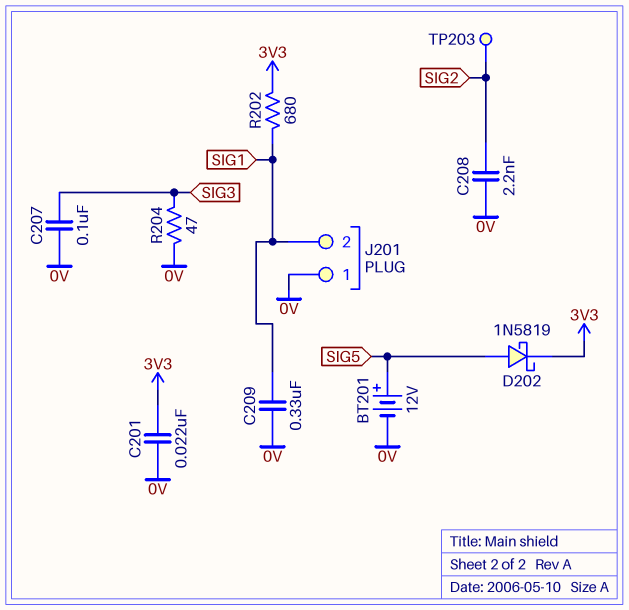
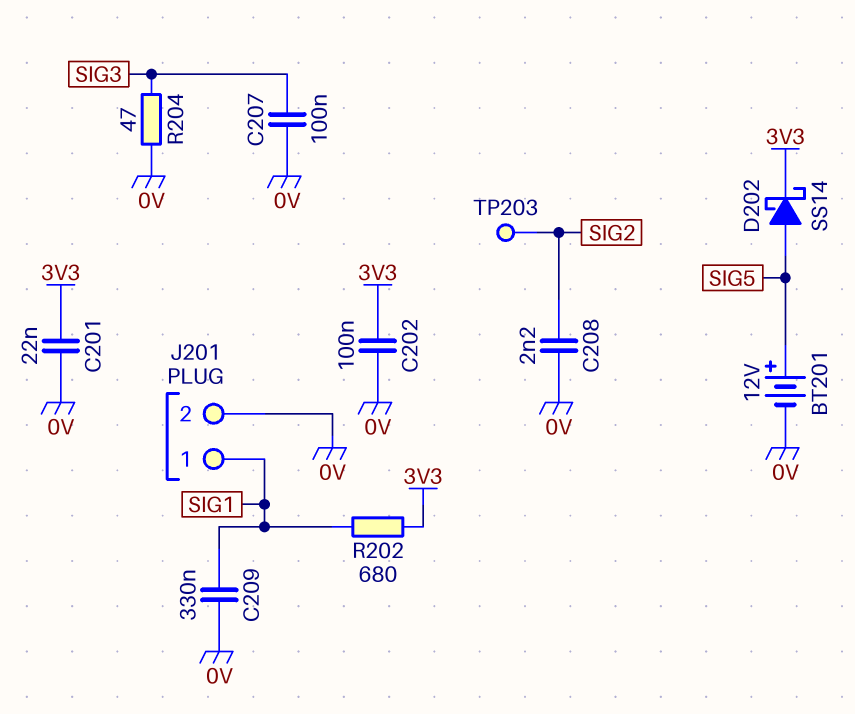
C202: none -> 100nF (0V, 3V3)
D202: schottky 1N5819 (A SIG5, K 3V3) -> schottky SS14 (A SIG5, K 3V3)
J201 pin 1: 0V -> SIG1
J201 pin 2: SIG1 -> 0V

